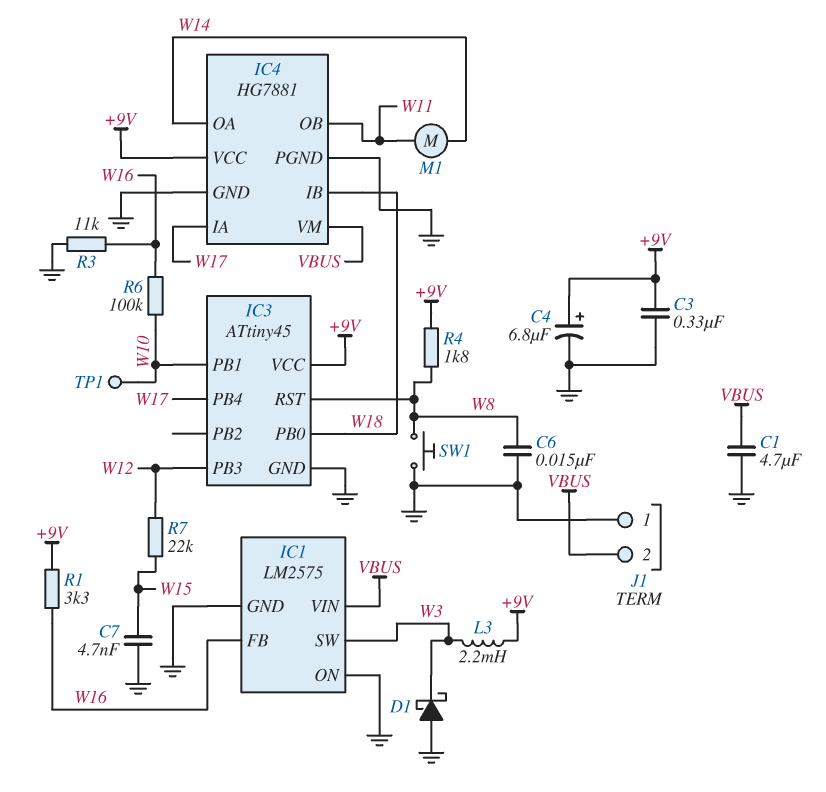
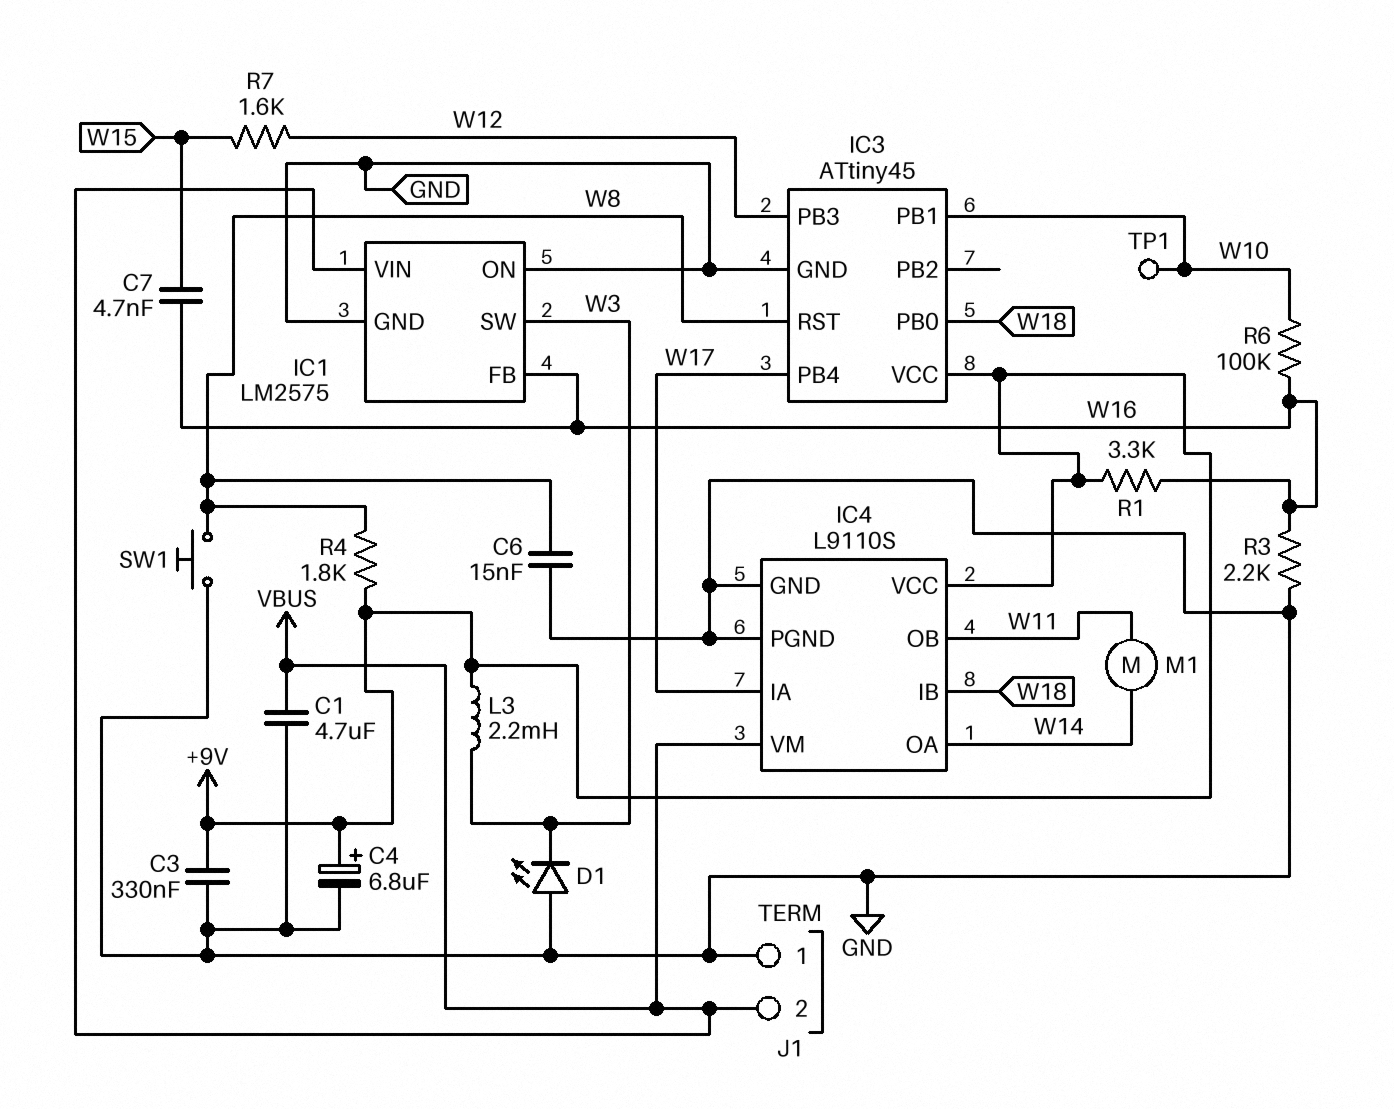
C7: 4.7nF (GND, W15) -> 4.7nF (W15, W16)
D1: schottky (A GND, K W3) -> LED (A GND, K W3)
IC4: HG7881 -> L9110S
R3: 11k (GND, W16) -> 2.2k (GND, W16)
R7: 22k (W12, W15) -> 1.6k (W12, W15)

